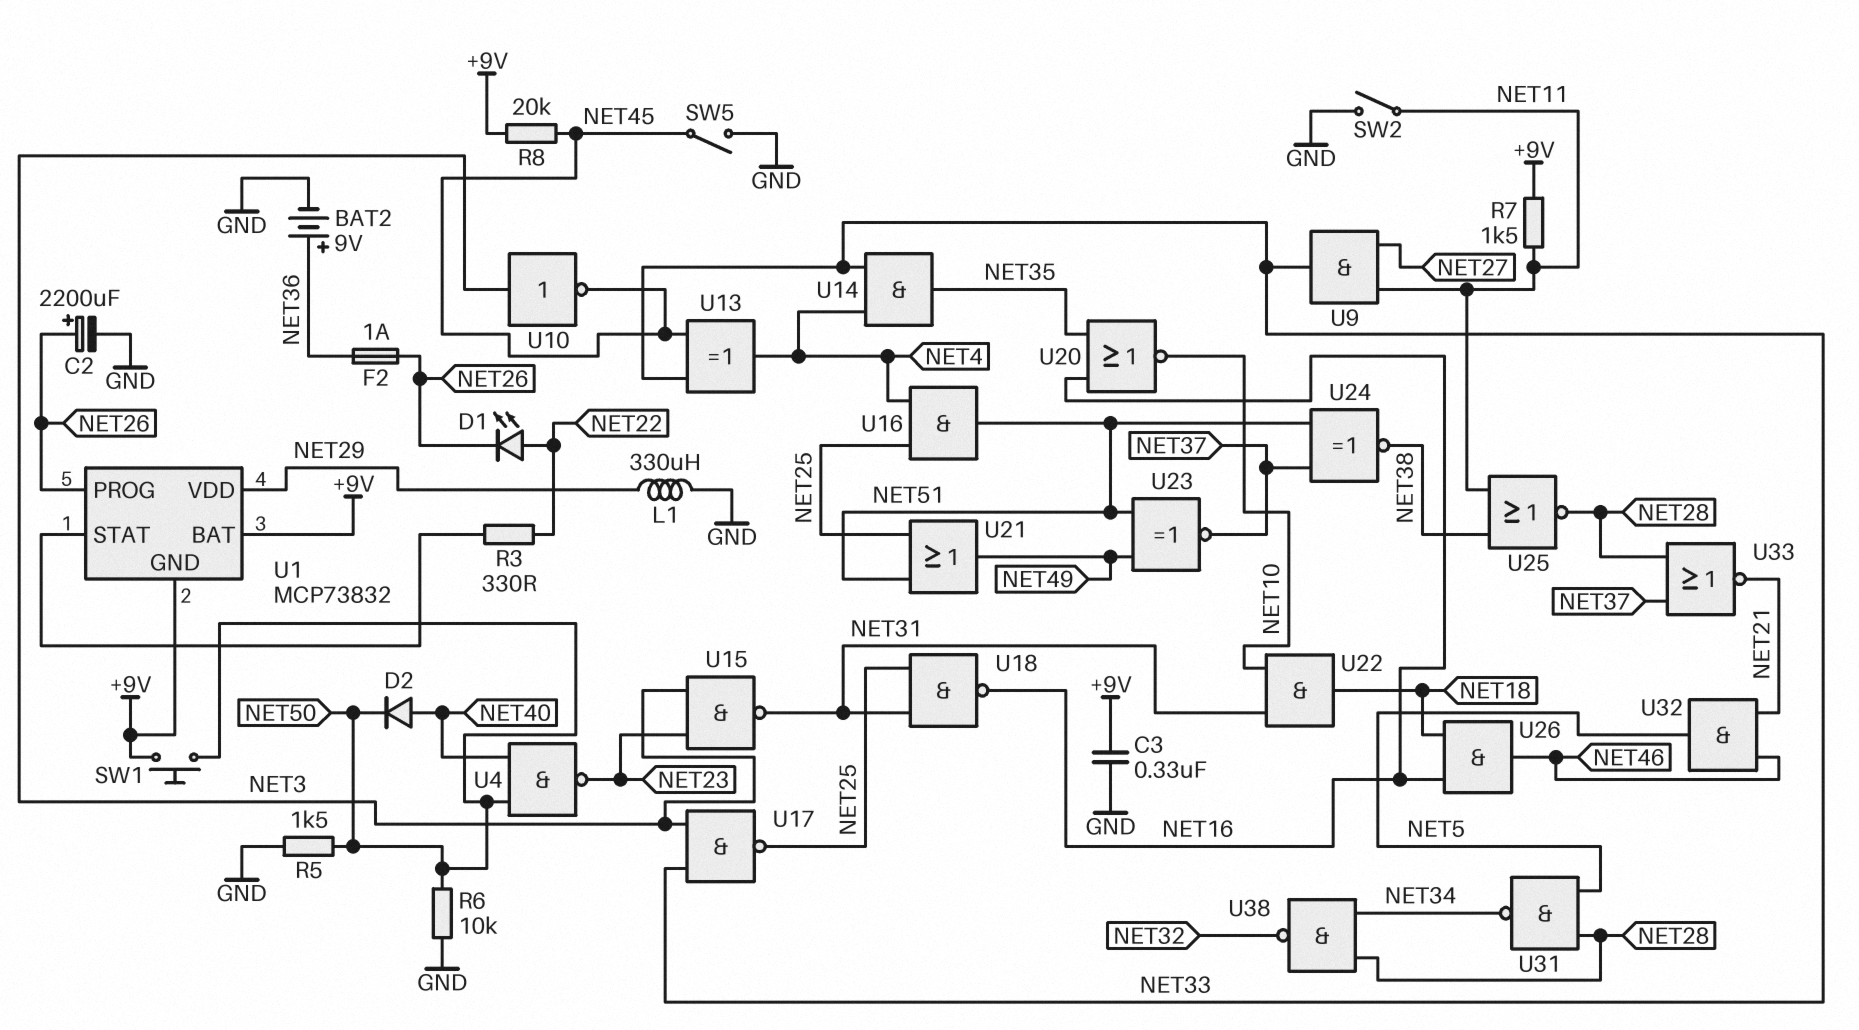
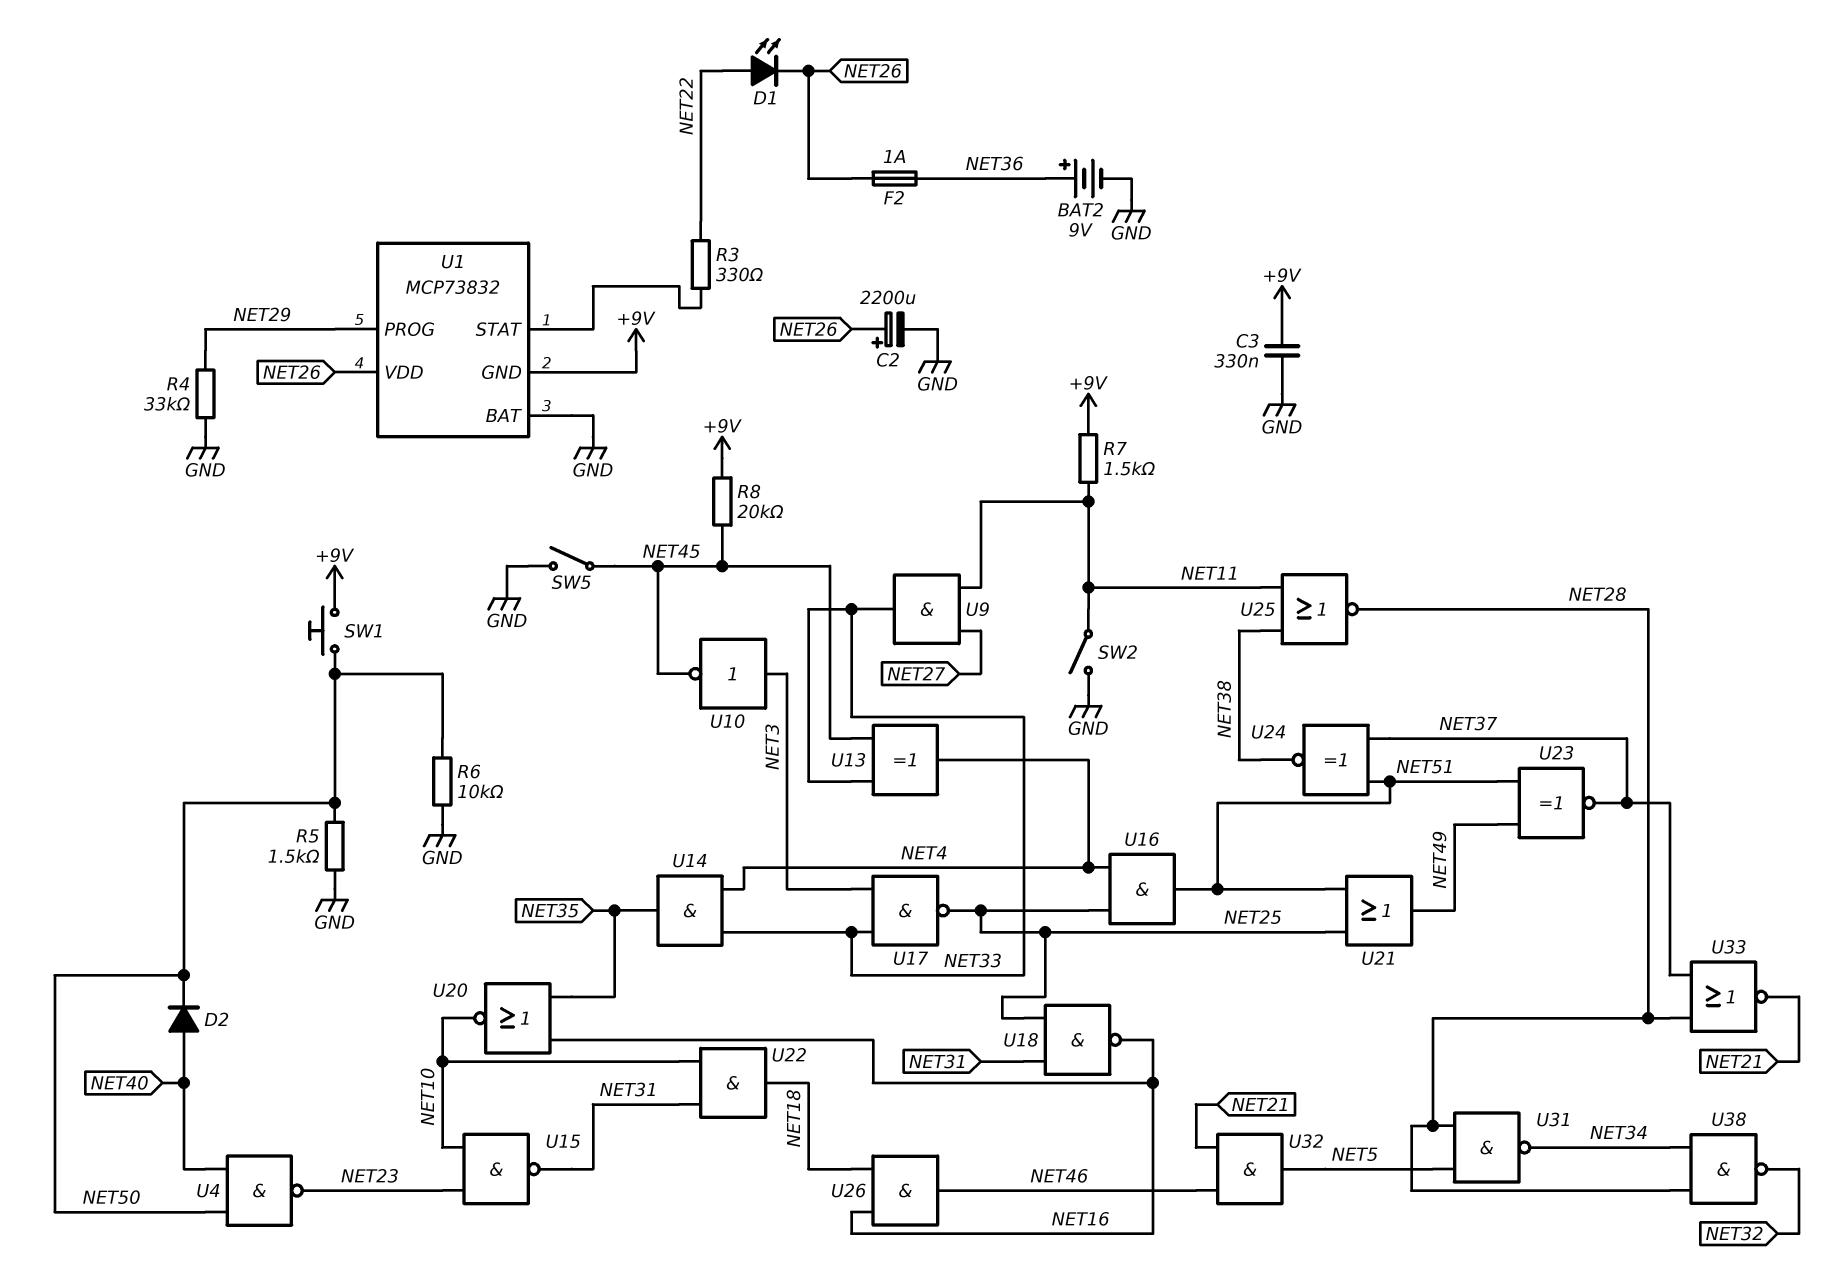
L1: 330uH (GND, NET29) -> none
R4: none -> 33k (GND, NET29)
U1 pin BAT: +9V -> GND
U1 pin PROG: NET26 -> NET29
U1 pin VDD: NET29 -> NET26
U15: NAND (in NET3, in NET23, out NET31) -> NAND (in NET10, in NET23, out NET31)

